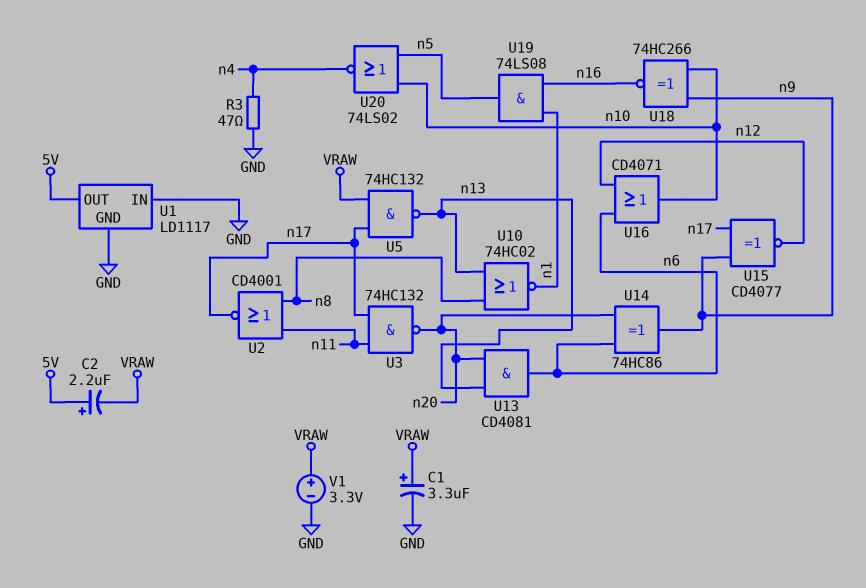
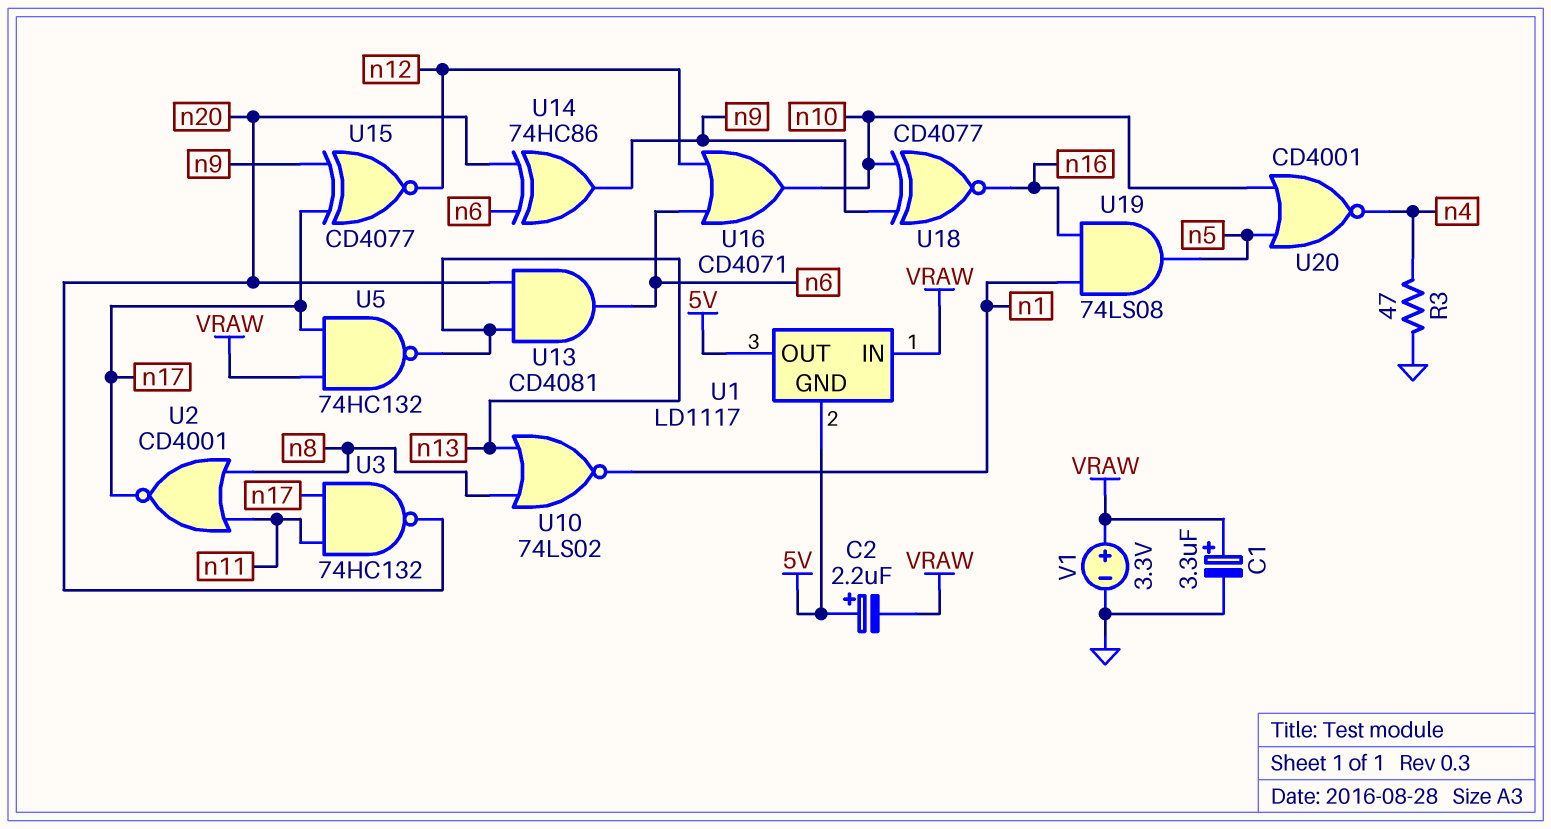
U1 pin GND: GND -> 5V
U1 pin IN: GND -> VRAW
U10: NOR 74HC02 (in n8, in n13, out n1) -> NOR 74LS02 (in n8, in n13, out n1)
U18: XNOR 74HC266 (in n9, in n10, out n16) -> XNOR CD4077 (in n9, in n10, out n16)
U20: NOR 74LS02 (in n5, in n10, out n4) -> NOR CD4001 (in n5, in n10, out n4)

